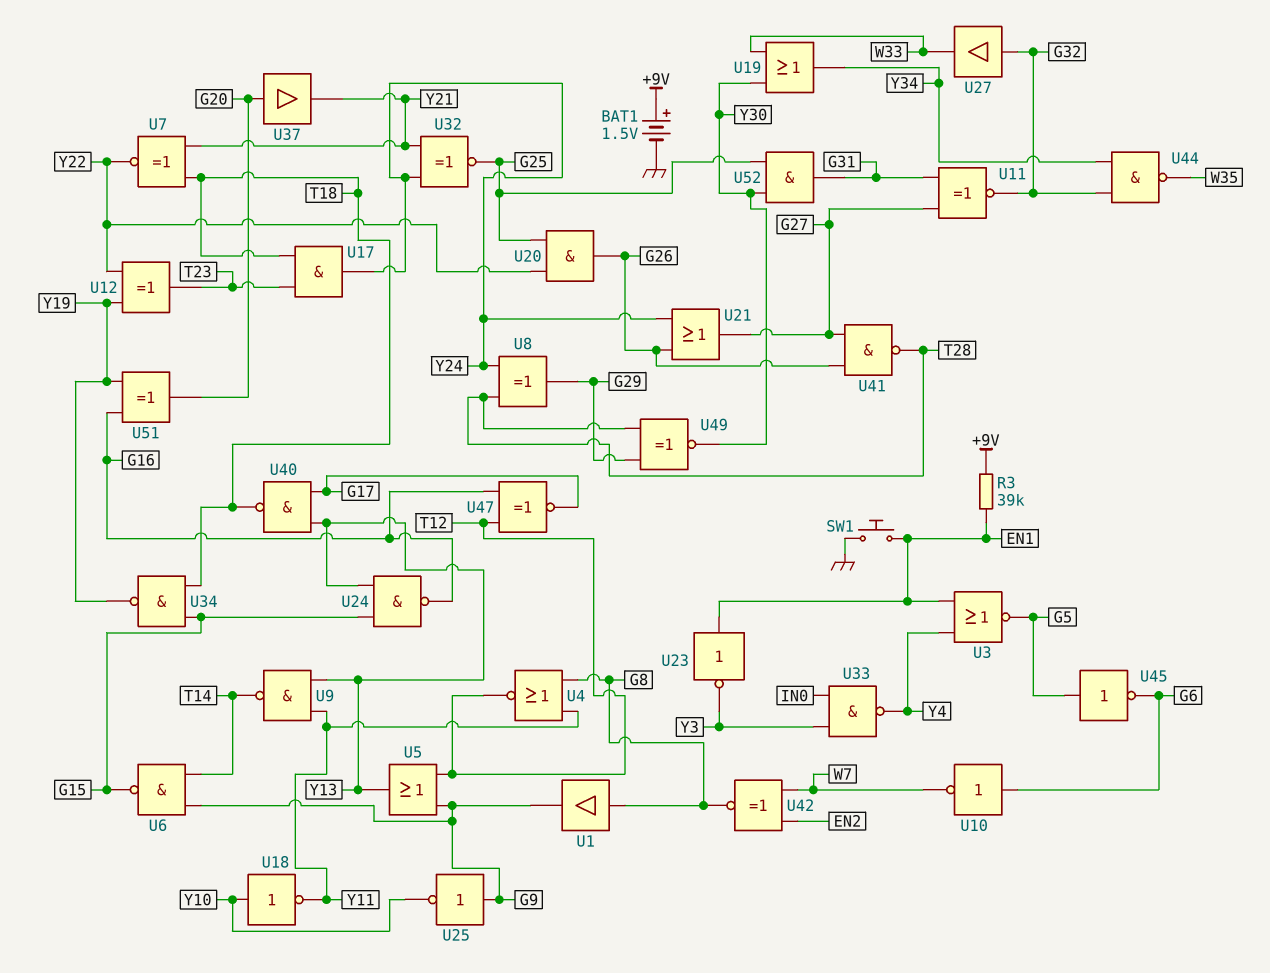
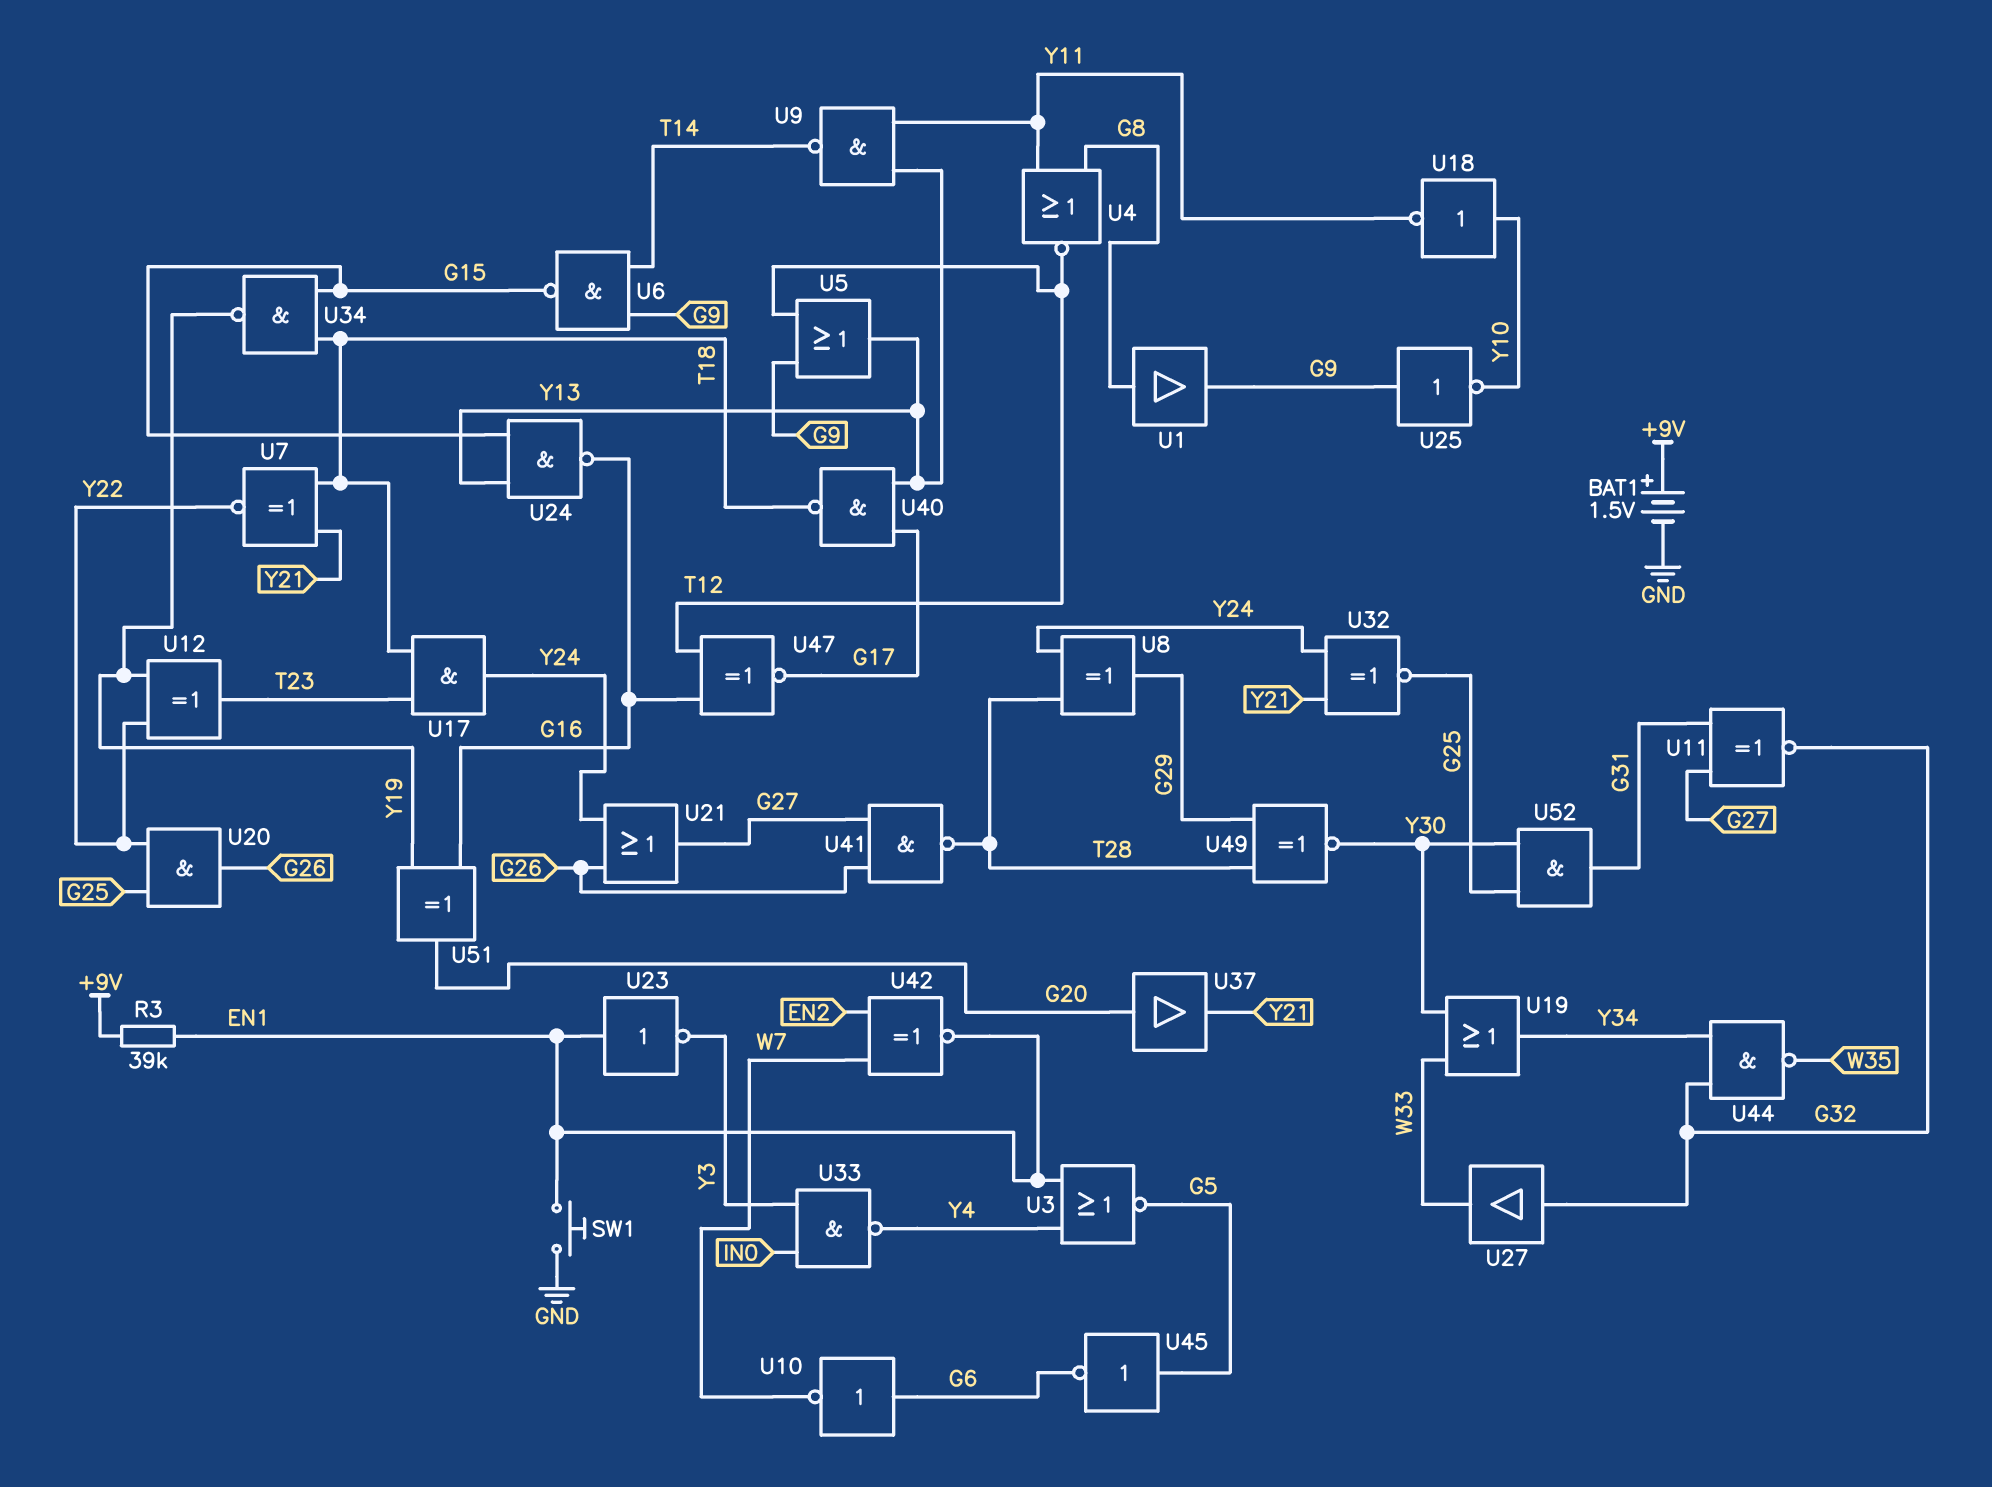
U42: XNOR (in EN2, in W7, out G8) -> XNOR (in EN2, in W7, out EN1)

